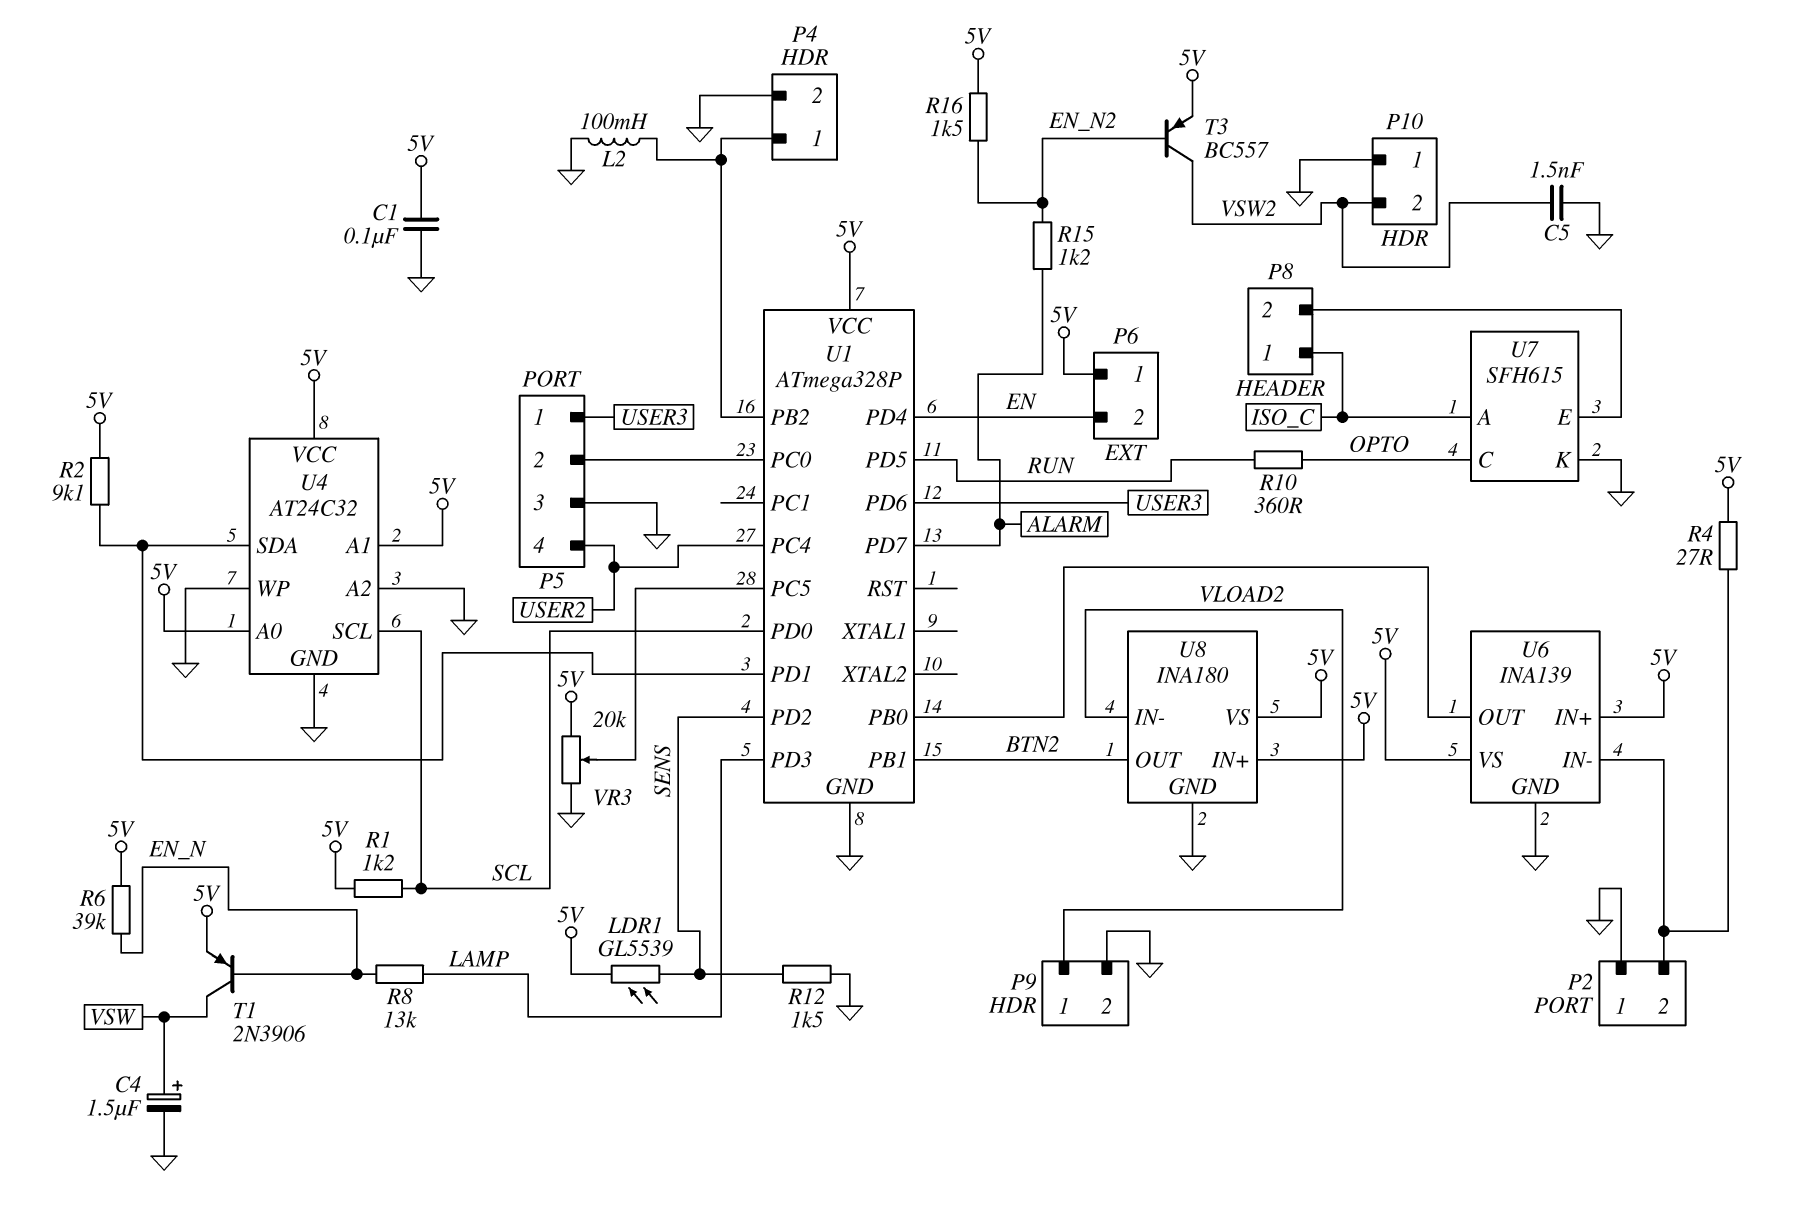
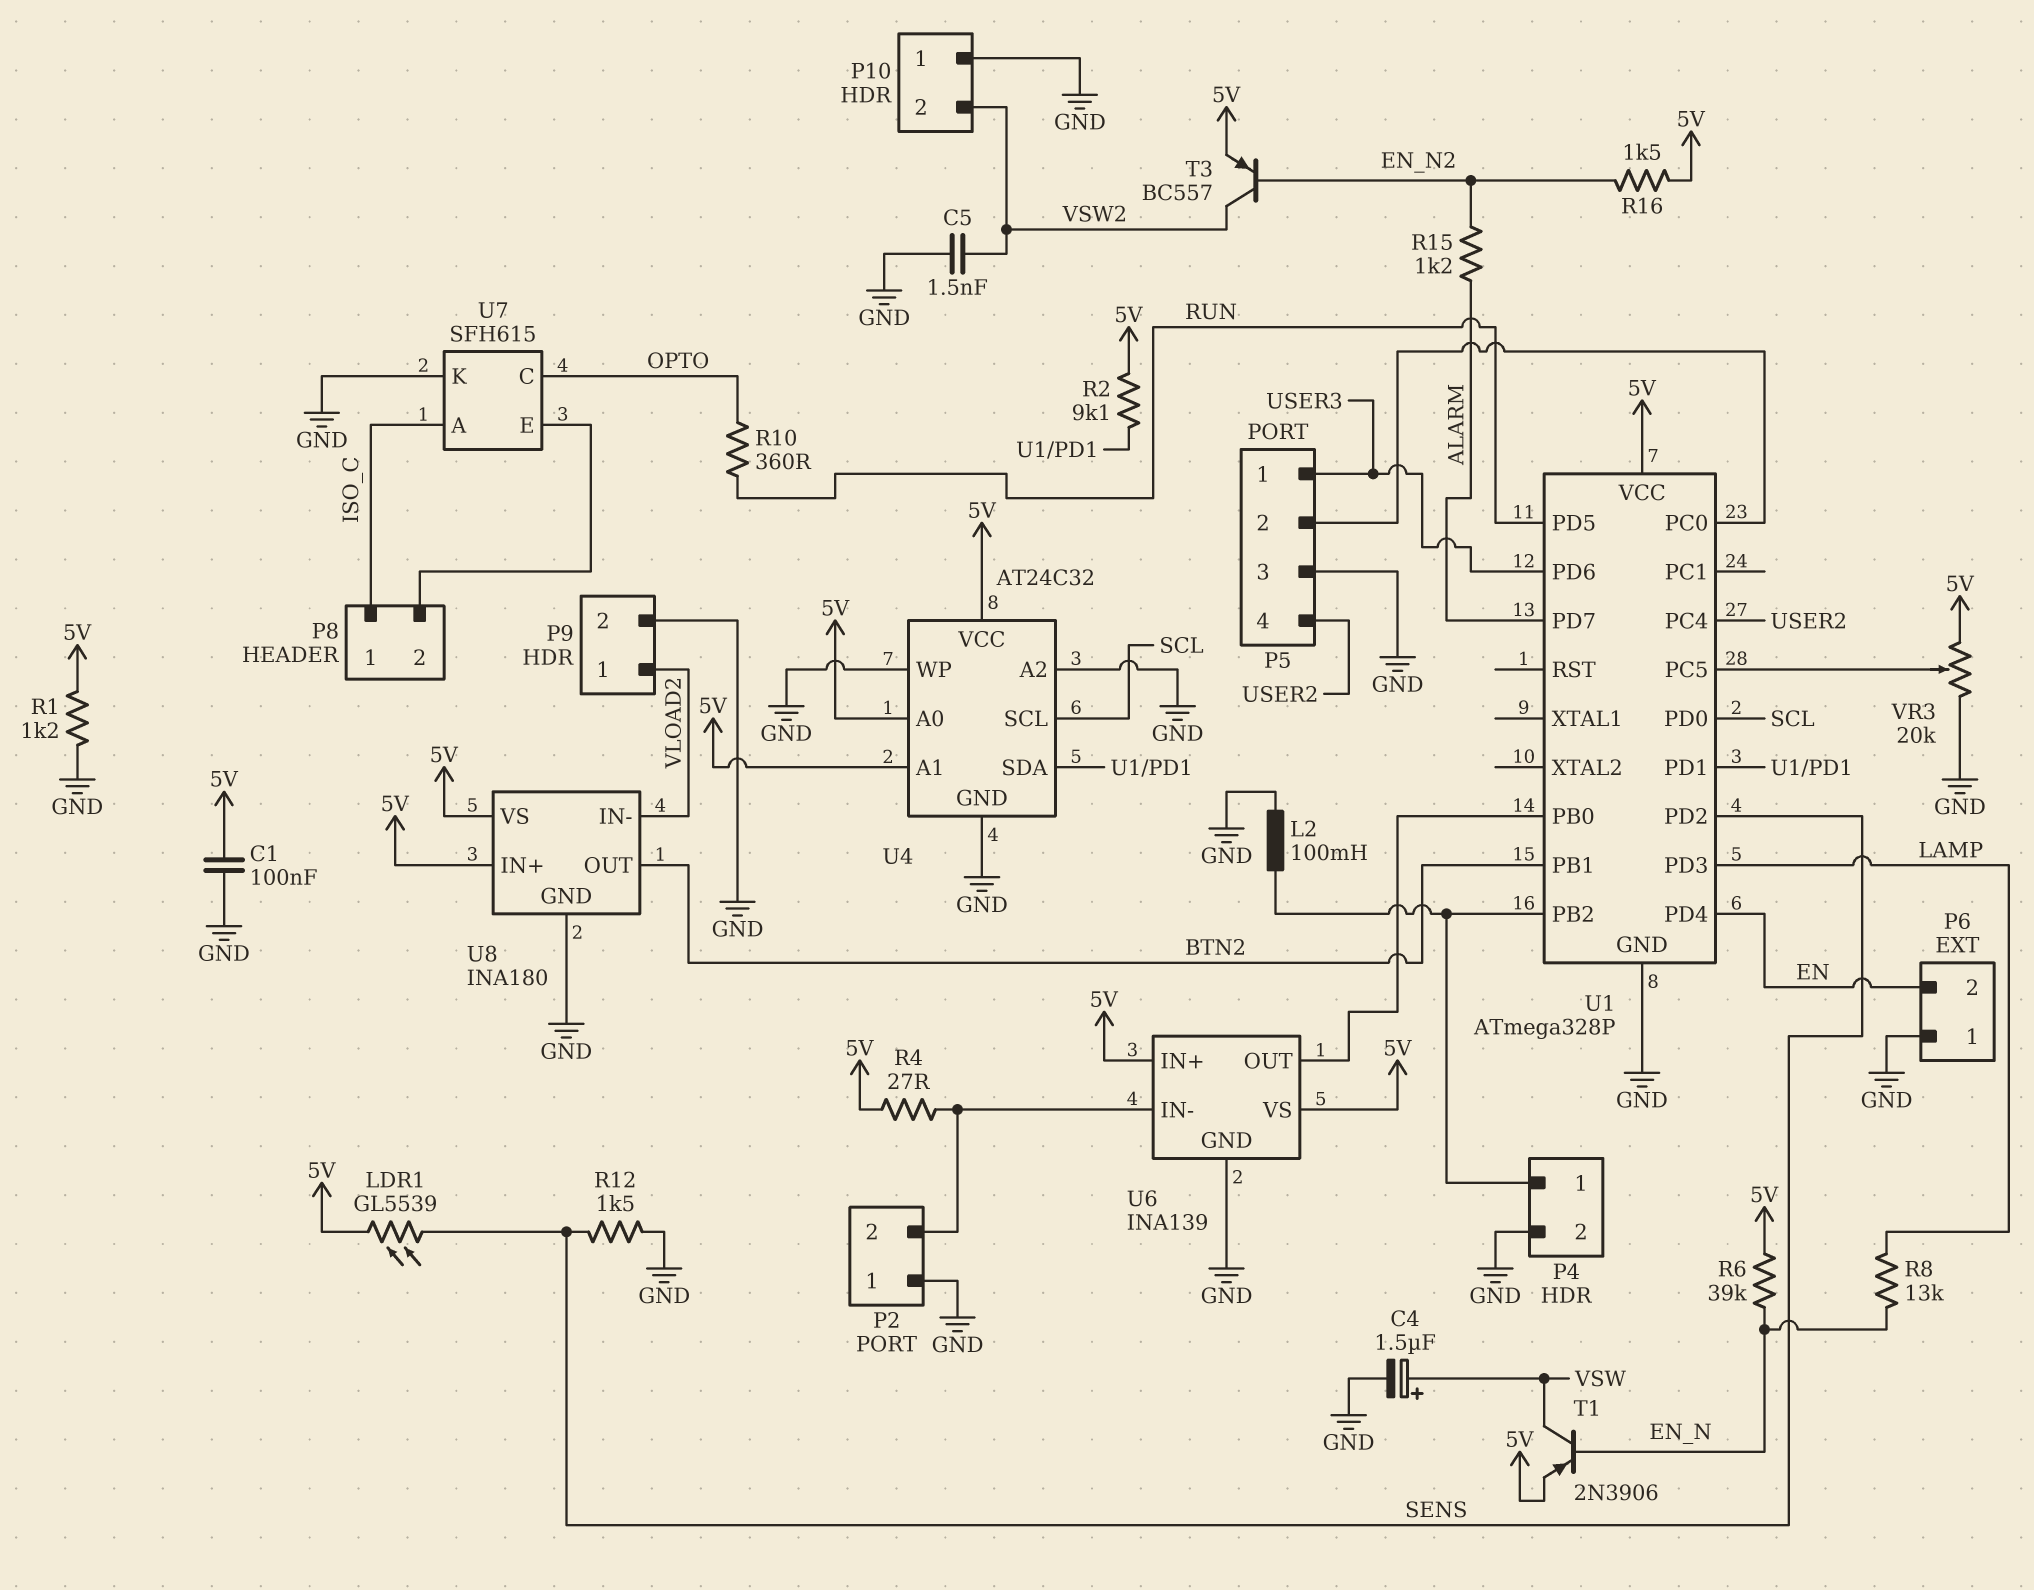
P6 pin 1: 5V -> GND
R1: 1.2k (5V, SCL) -> 1.2k (5V, GND)

